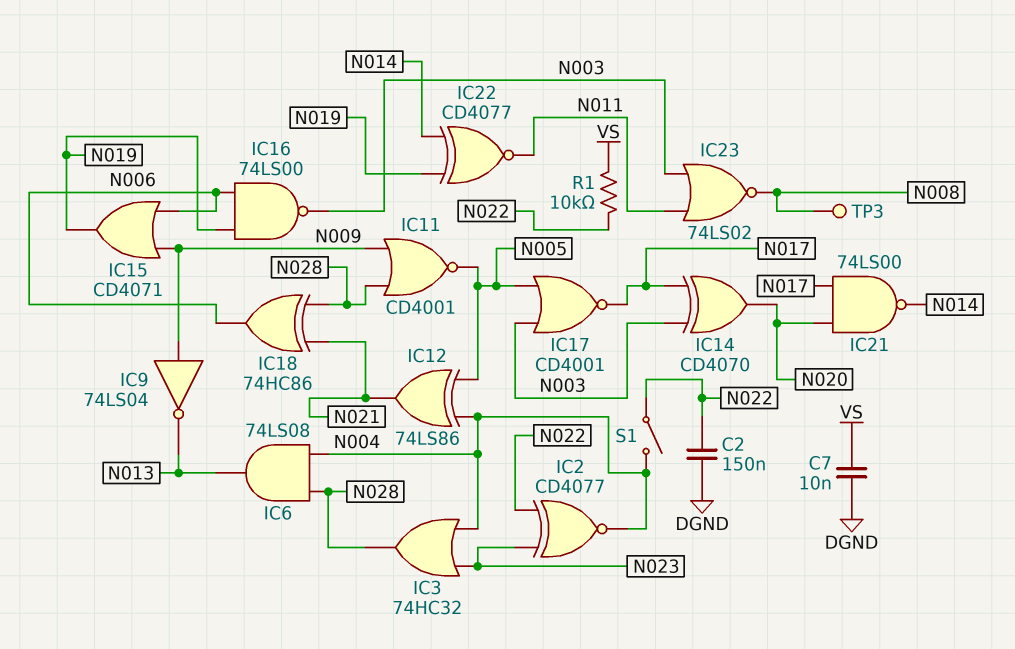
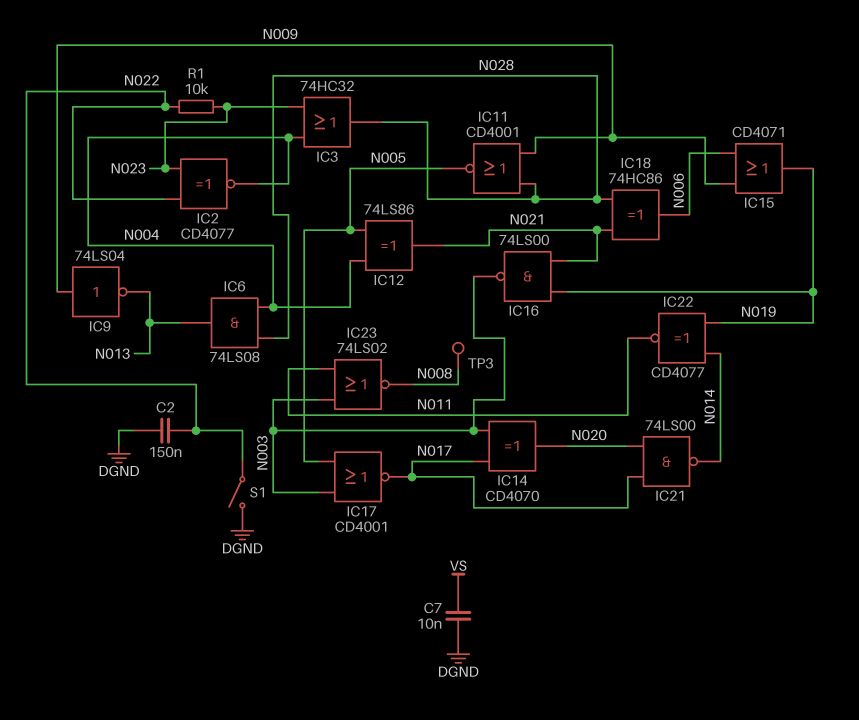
IC16: NAND 74LS00 (in N006, in N019, out N003) -> NAND 74LS00 (in N019, in N021, out N003)
R1: 10k (N022, VS) -> 10k (N022, N023)
S1: switch (N004, N022) -> switch (DGND, N022)

